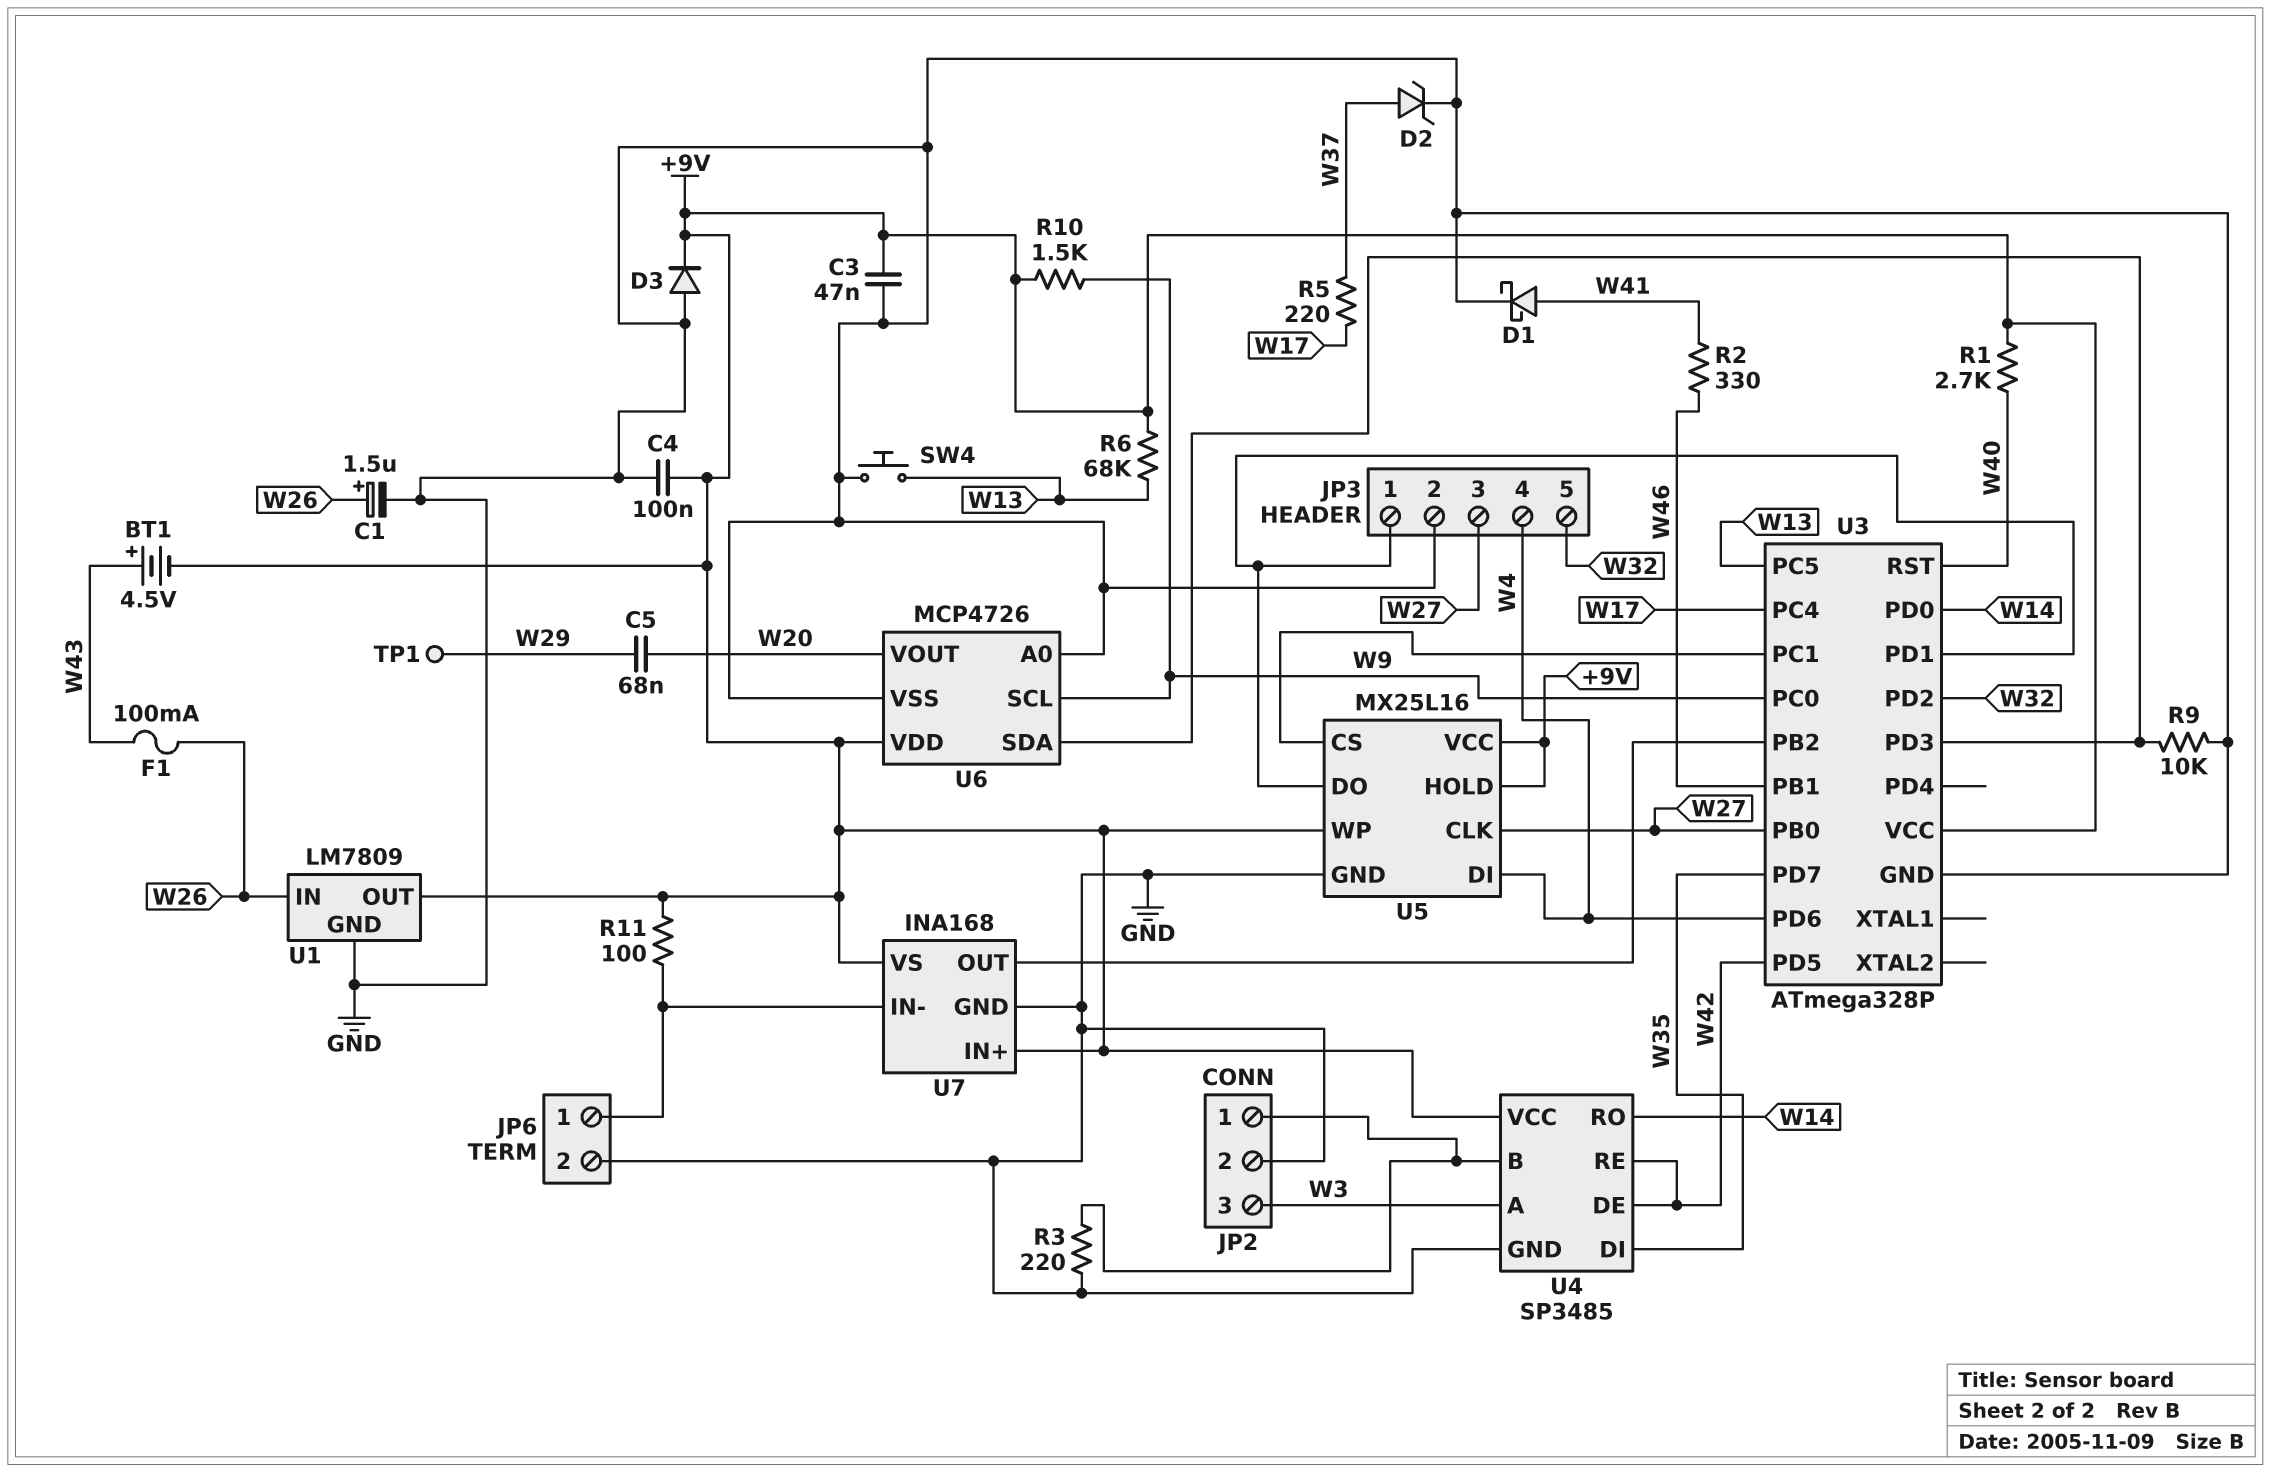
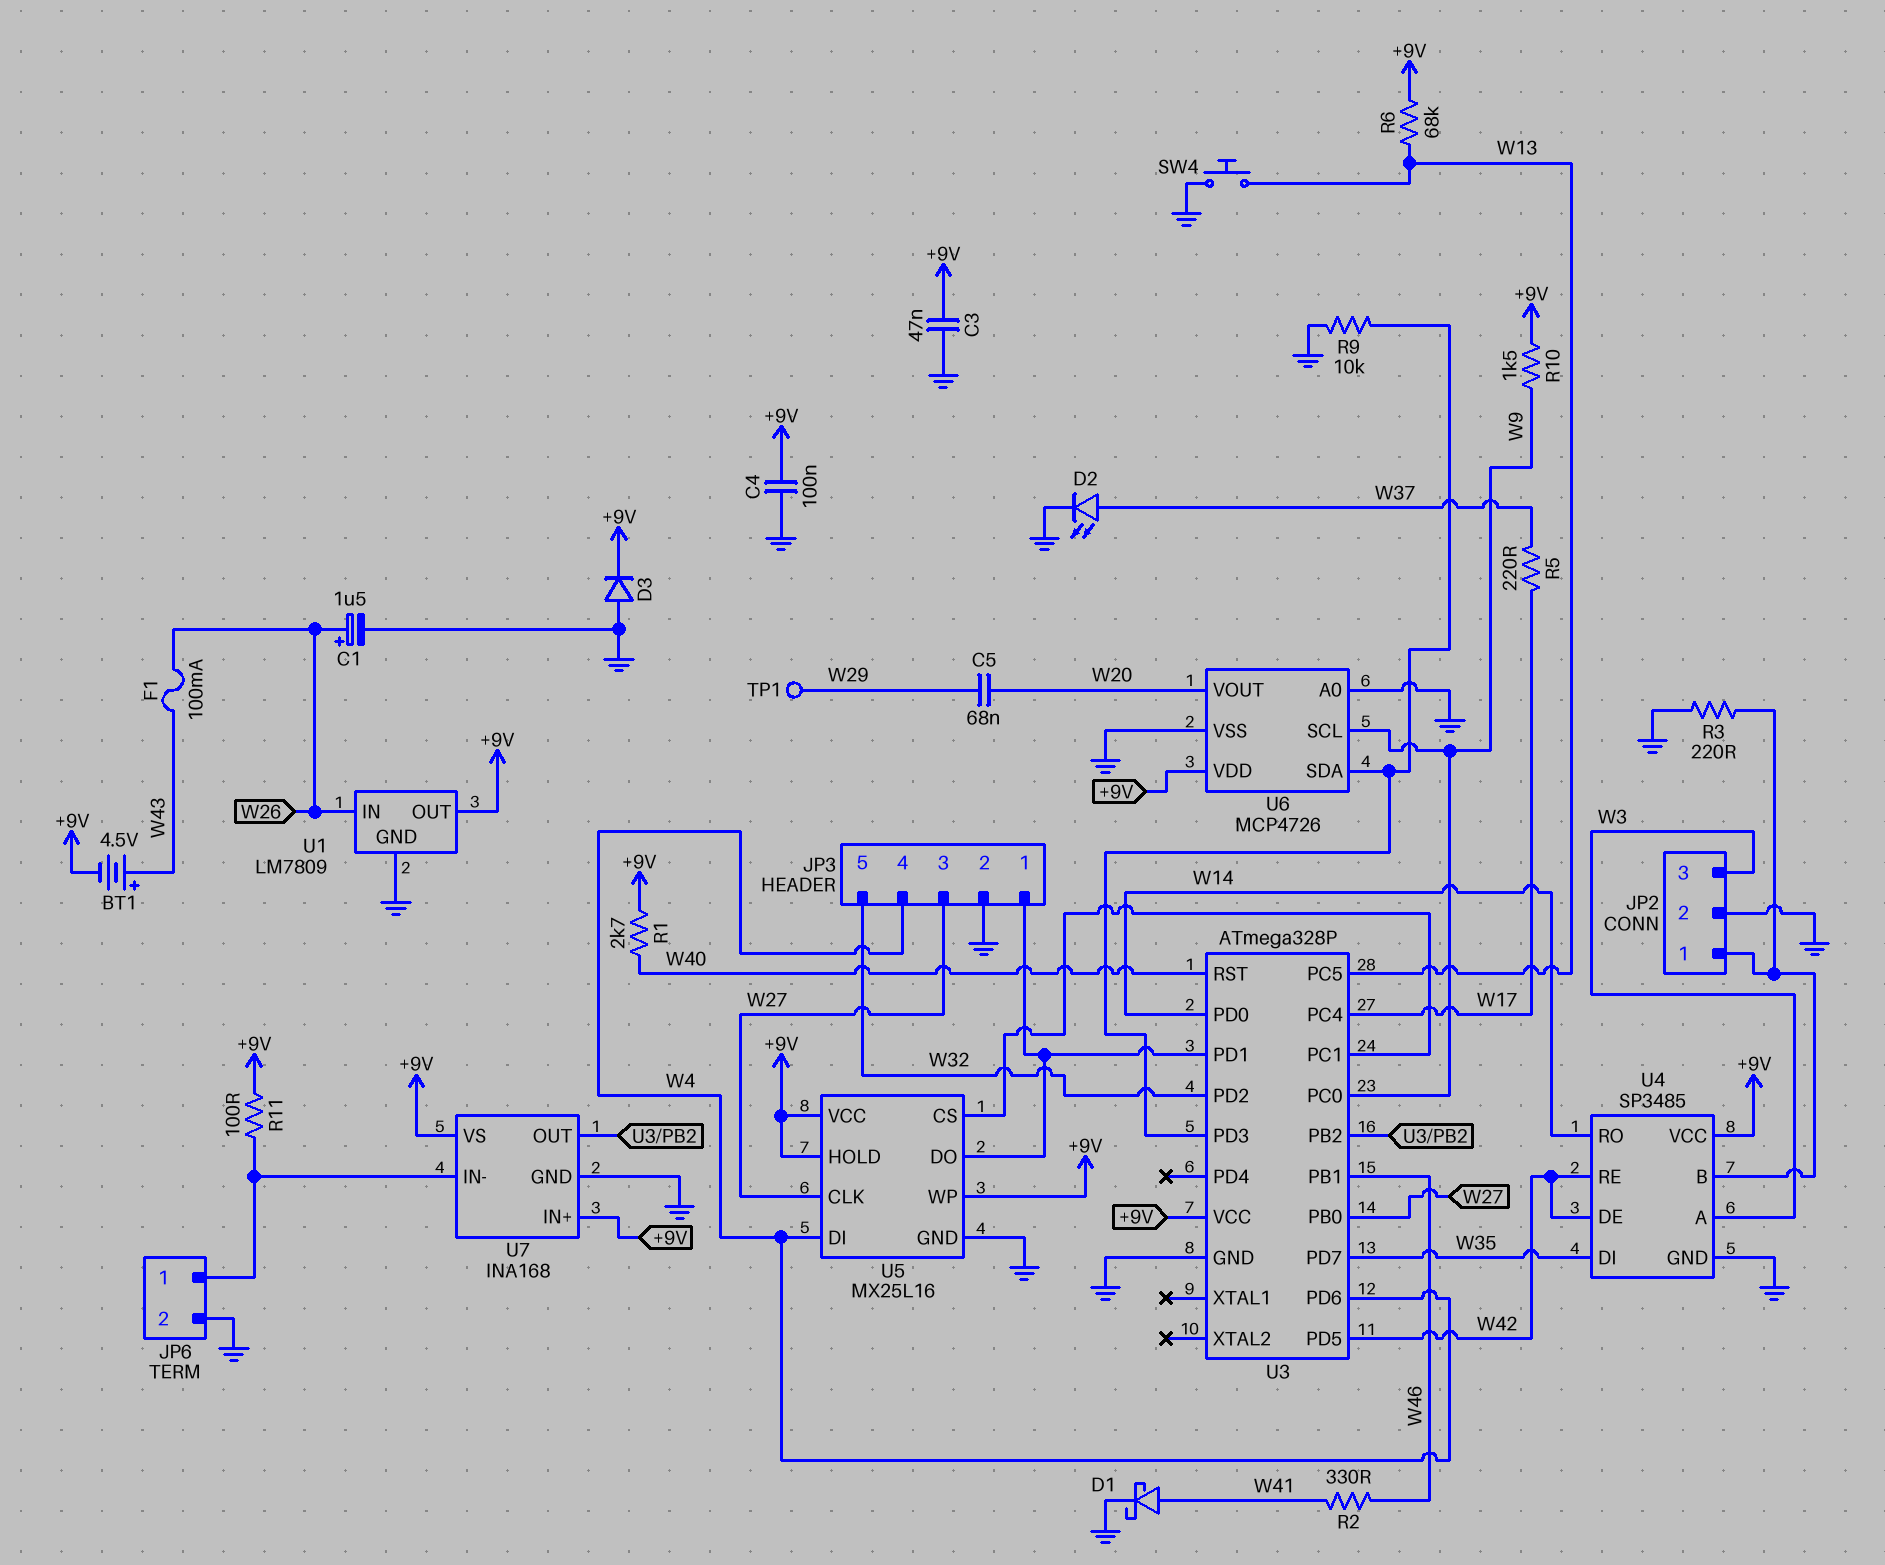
D2: zener (A W37, K GND) -> LED (A W37, K GND)

